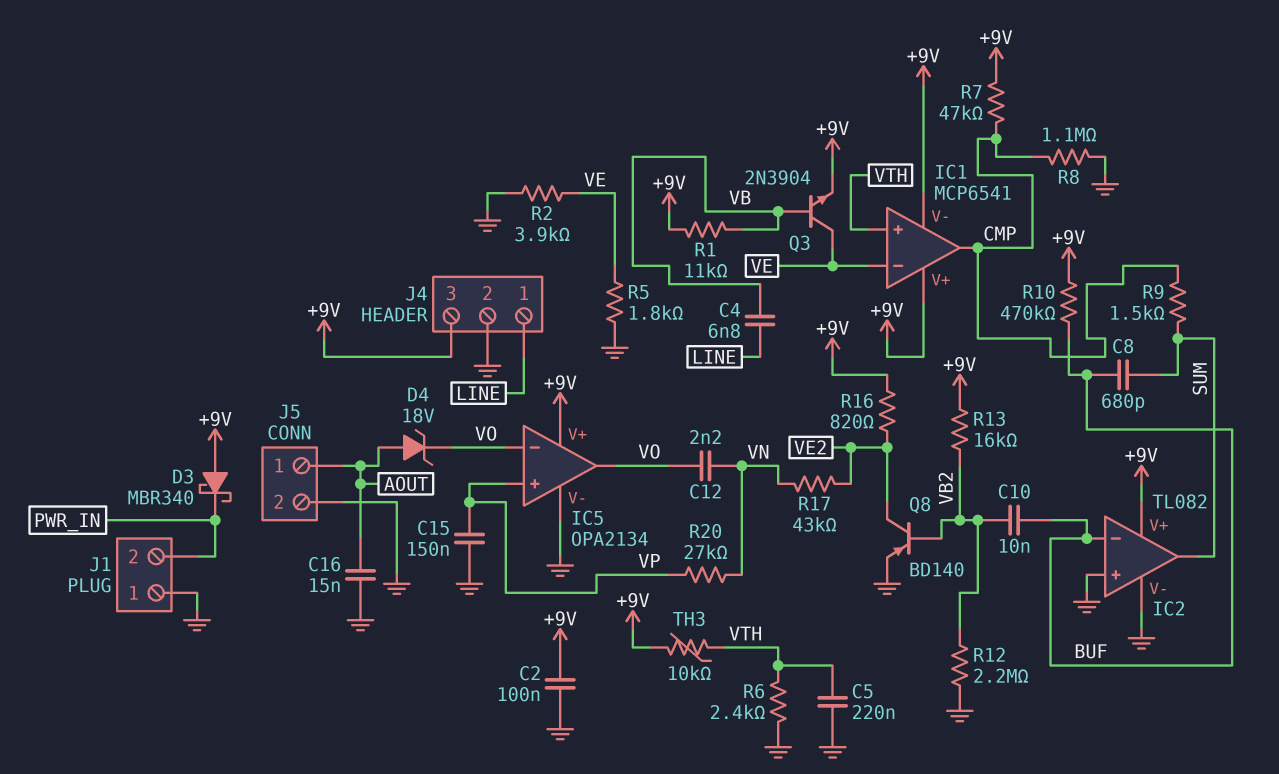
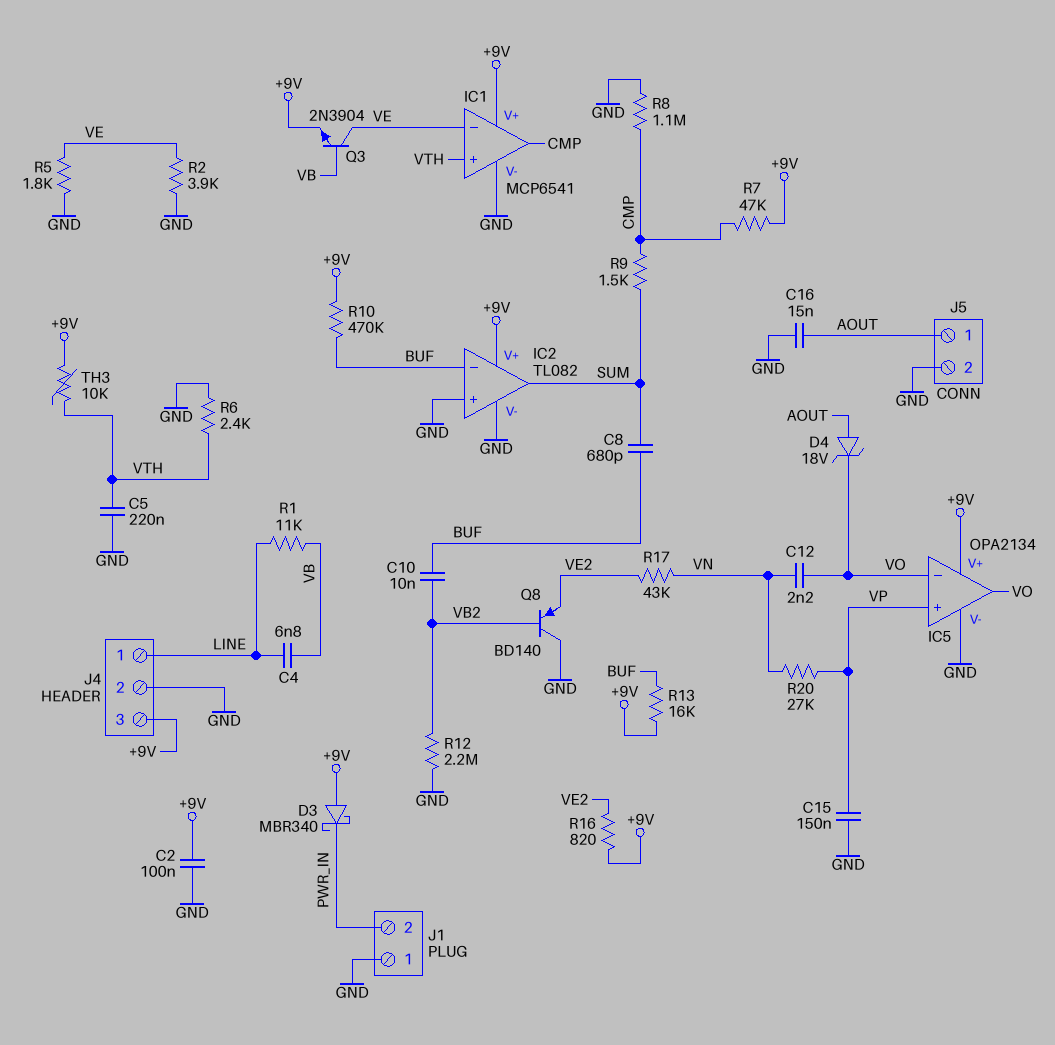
IC1 pin V-: +9V -> GND
Q8: PNP BD140 (B VB2, C VE2, E GND) -> PNP BD140 (B VB2, C GND, E VE2)
R1: 11k (+9V, VB) -> 11k (LINE, VB)
R13: 16k (+9V, VB2) -> 16k (+9V, BUF)

